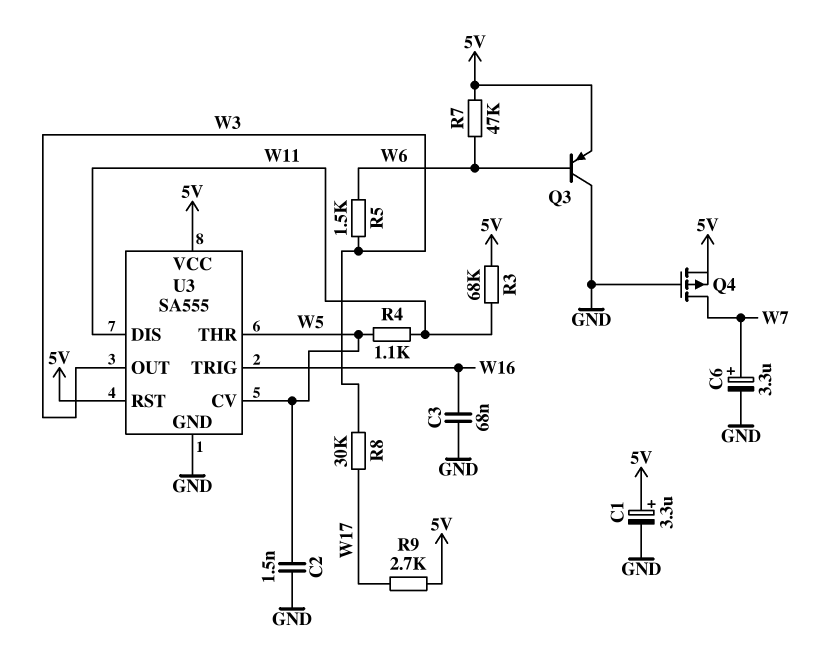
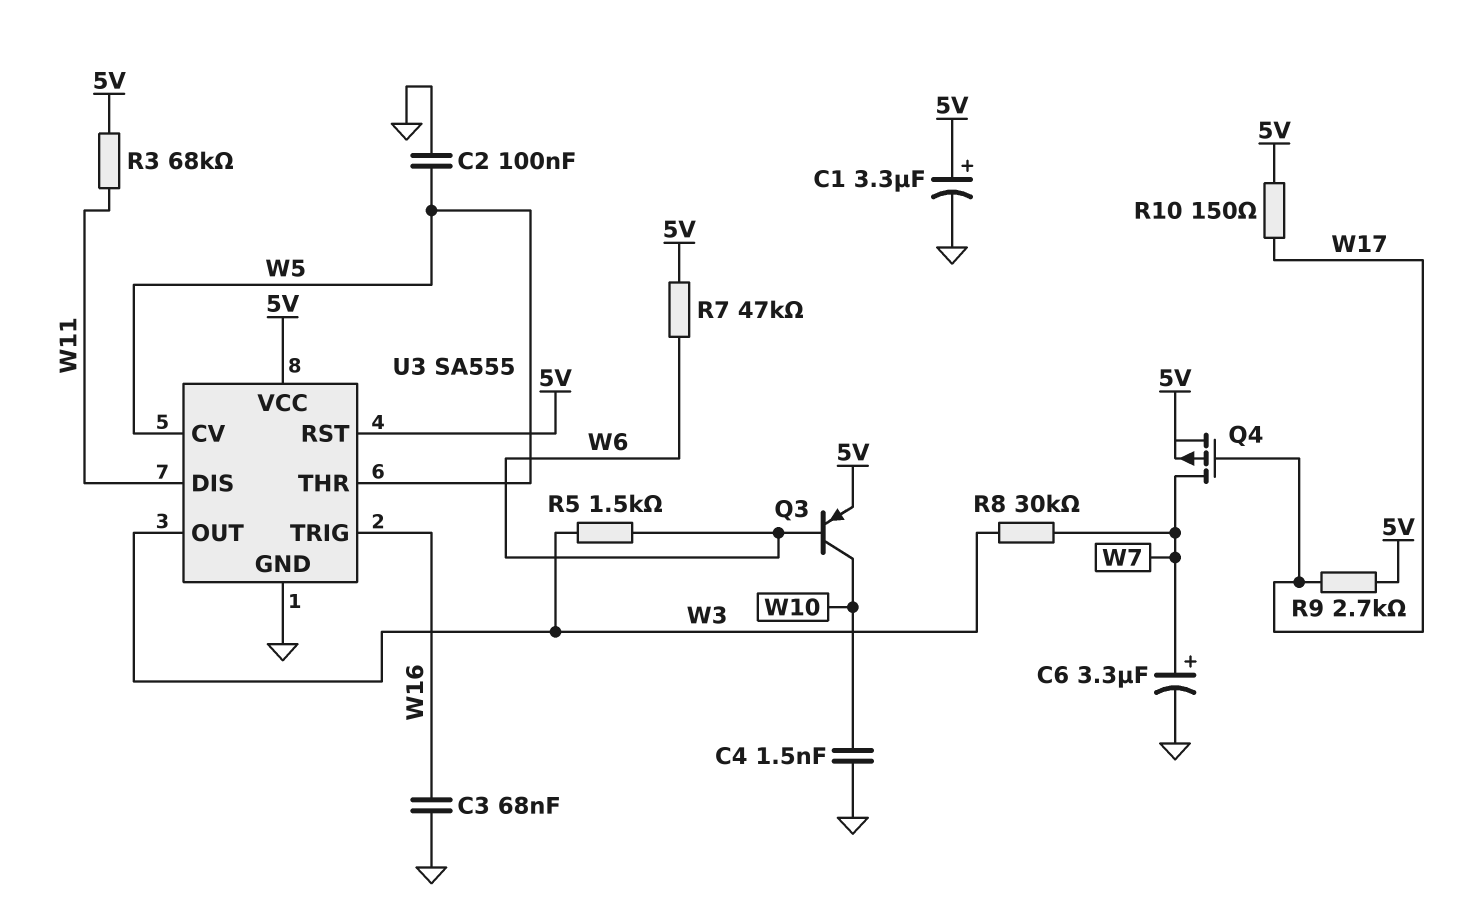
C2: 1.5nF (GND, W5) -> 100nF (GND, W5)
C4: none -> 1.5nF (GND, W10)
Q3: PNP (B W6, C GND, E 5V) -> PNP (B W6, C W10, E 5V)
Q4: PMOS (G GND, D W7, S 5V) -> PMOS (G W17, D W7, S 5V)
R4: 1.1k (W5, W11) -> none
R8: 30k (W3, W17) -> 30k (W3, W7)
R10: none -> 150 (5V, W17)

